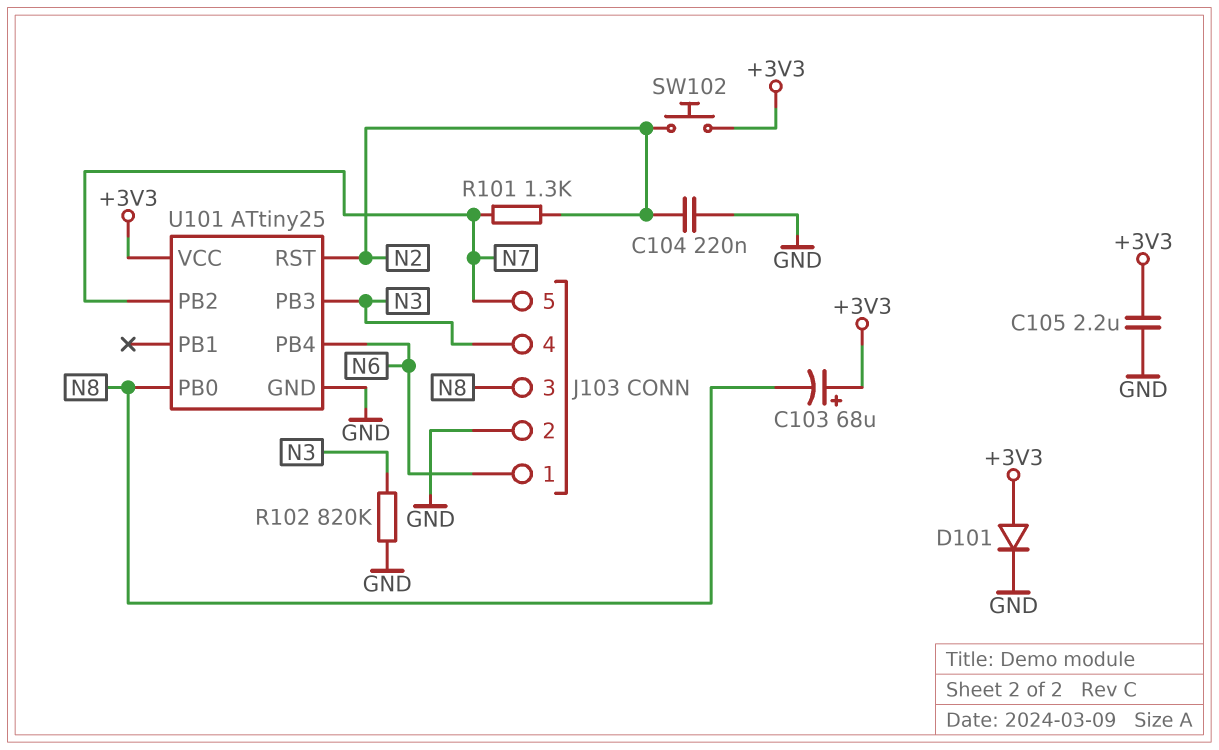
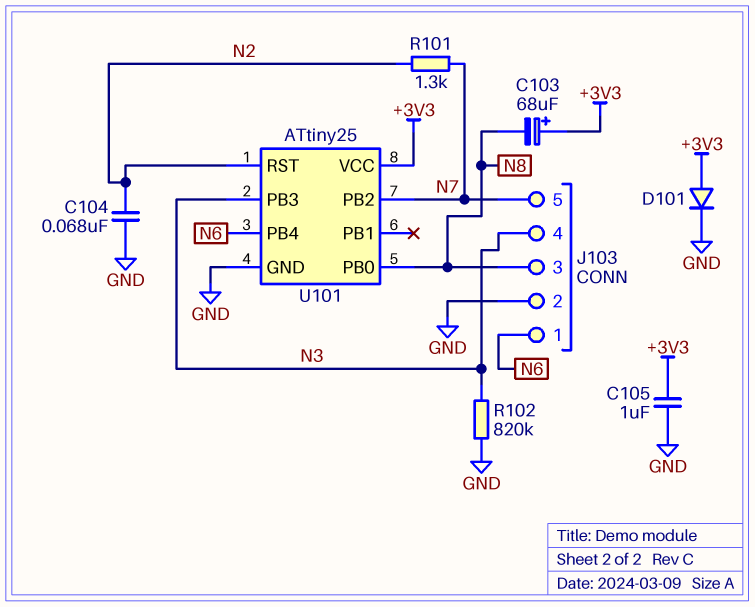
C104: 220nF (GND, N2) -> 68nF (GND, N2)
C105: 2.2uF (+3V3, GND) -> 1uF (+3V3, GND)
SW102: button (+3V3, N2) -> none

